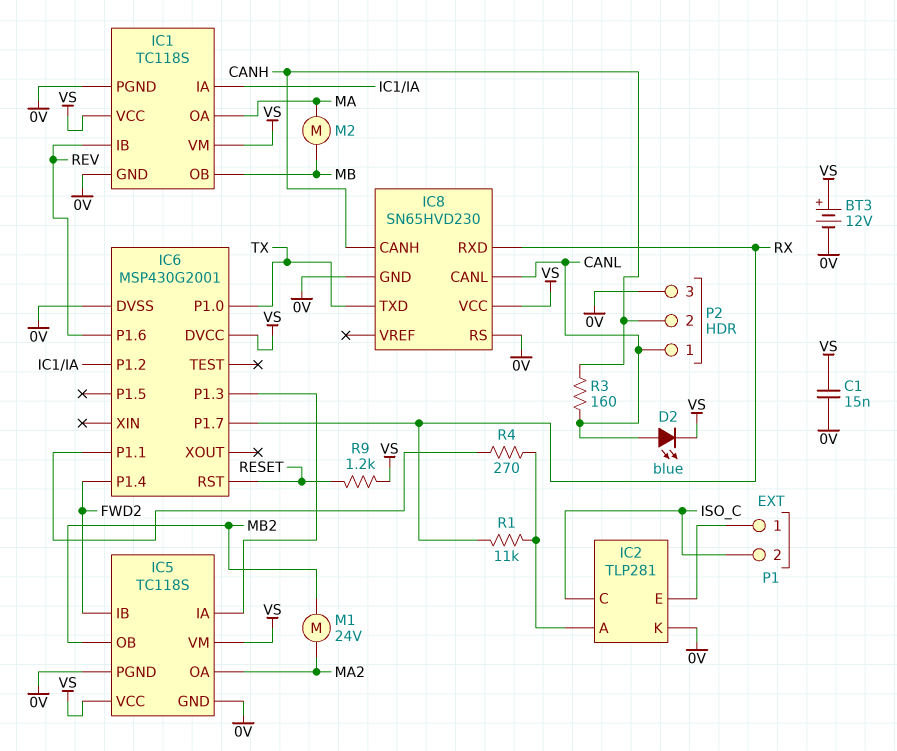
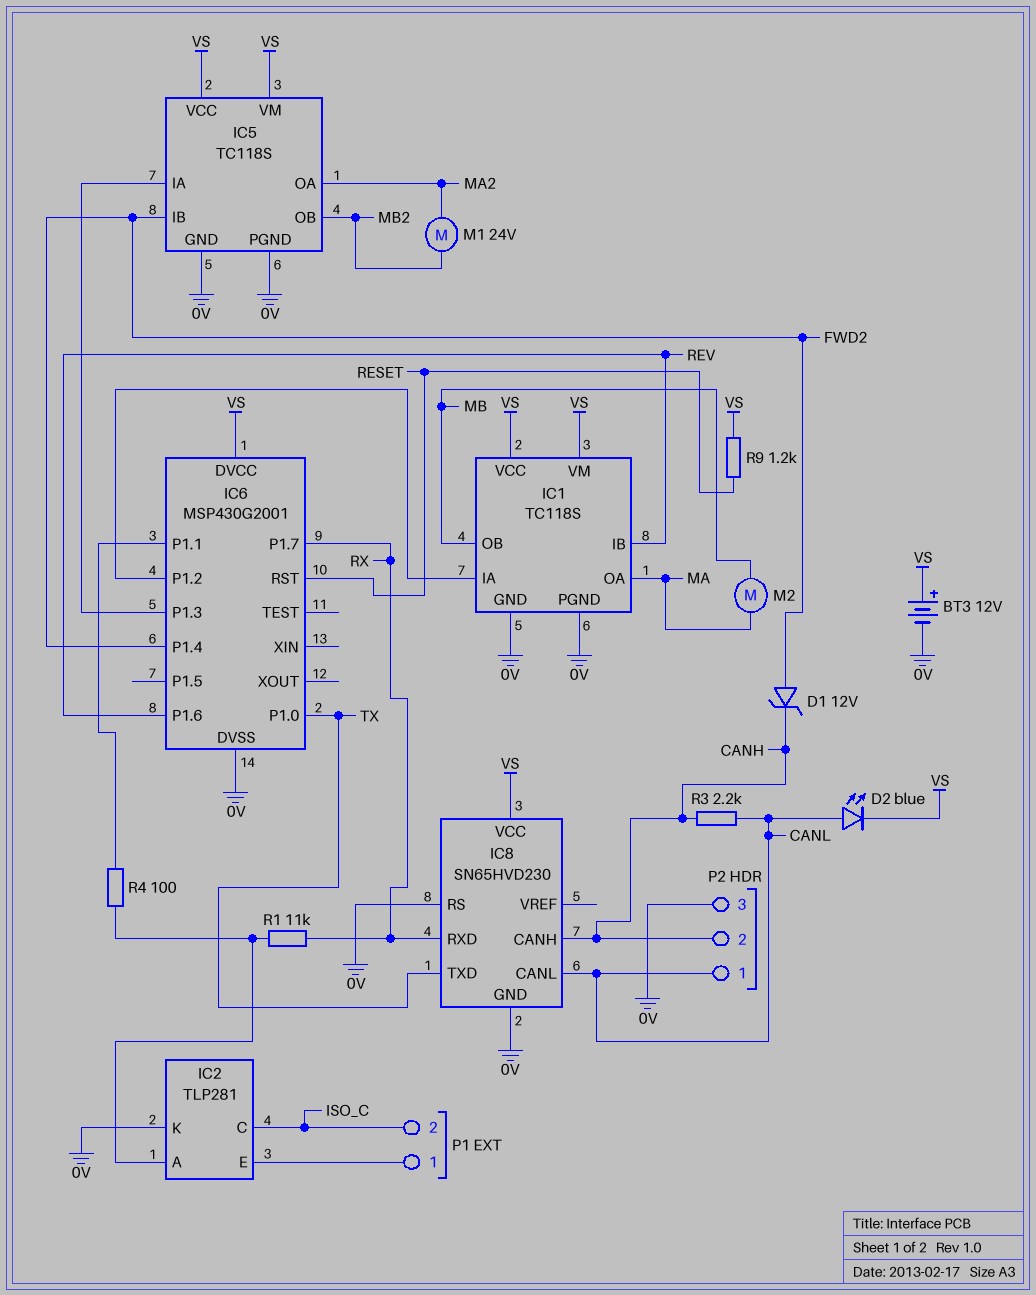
C1: 15nF (0V, VS) -> none
D1: none -> zener 12V (A FWD2, K CANH)
R3: 160 (CANH, CANL) -> 2.2k (CANH, CANL)
R4: 270 (IC2/A, IC6/P1.1) -> 100 (IC2/A, IC6/P1.1)

